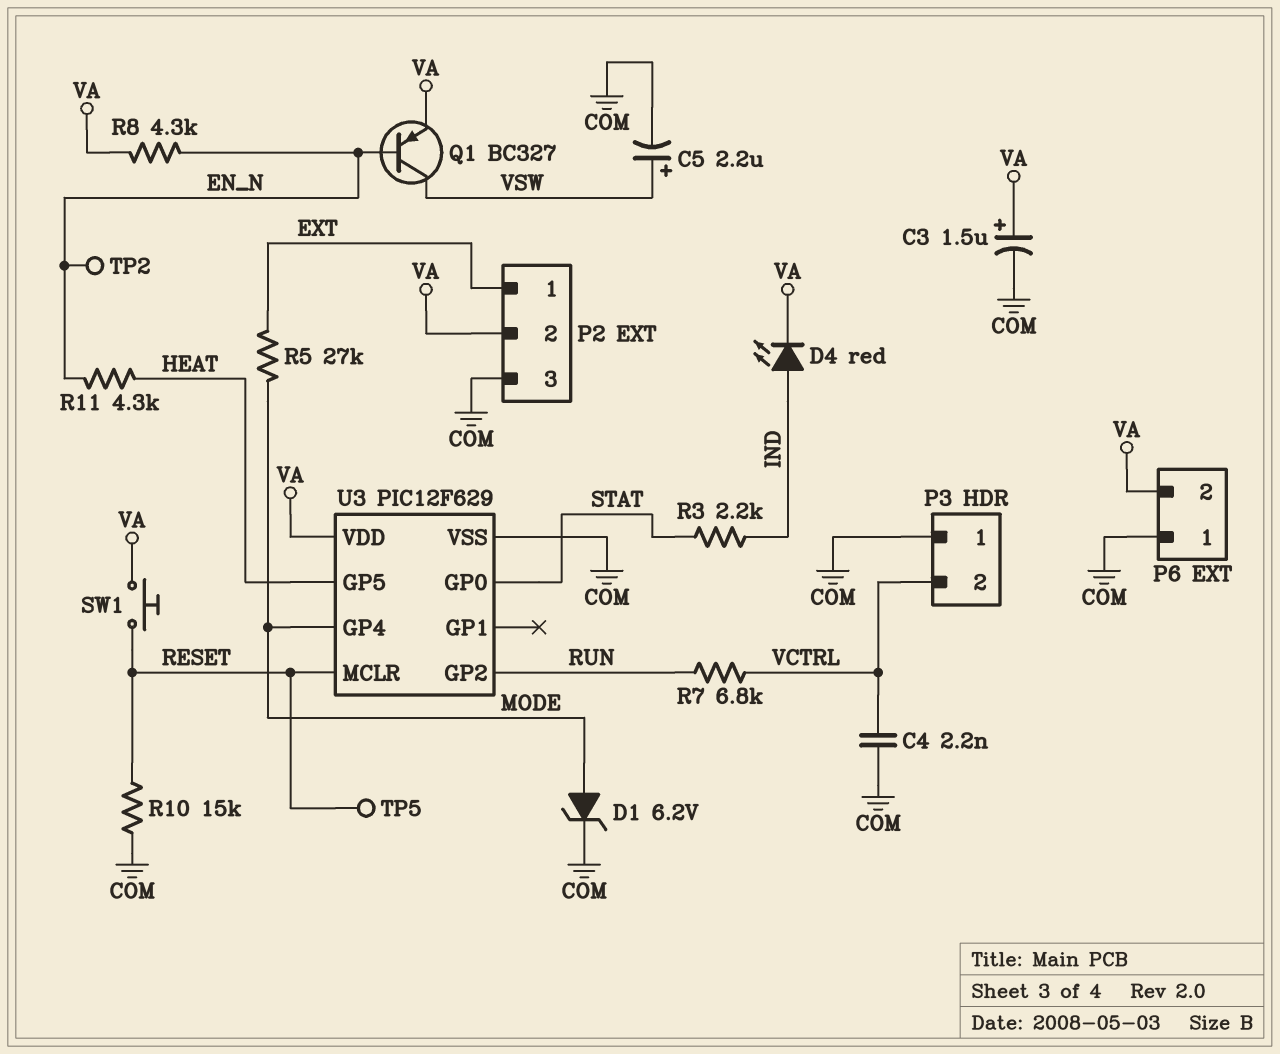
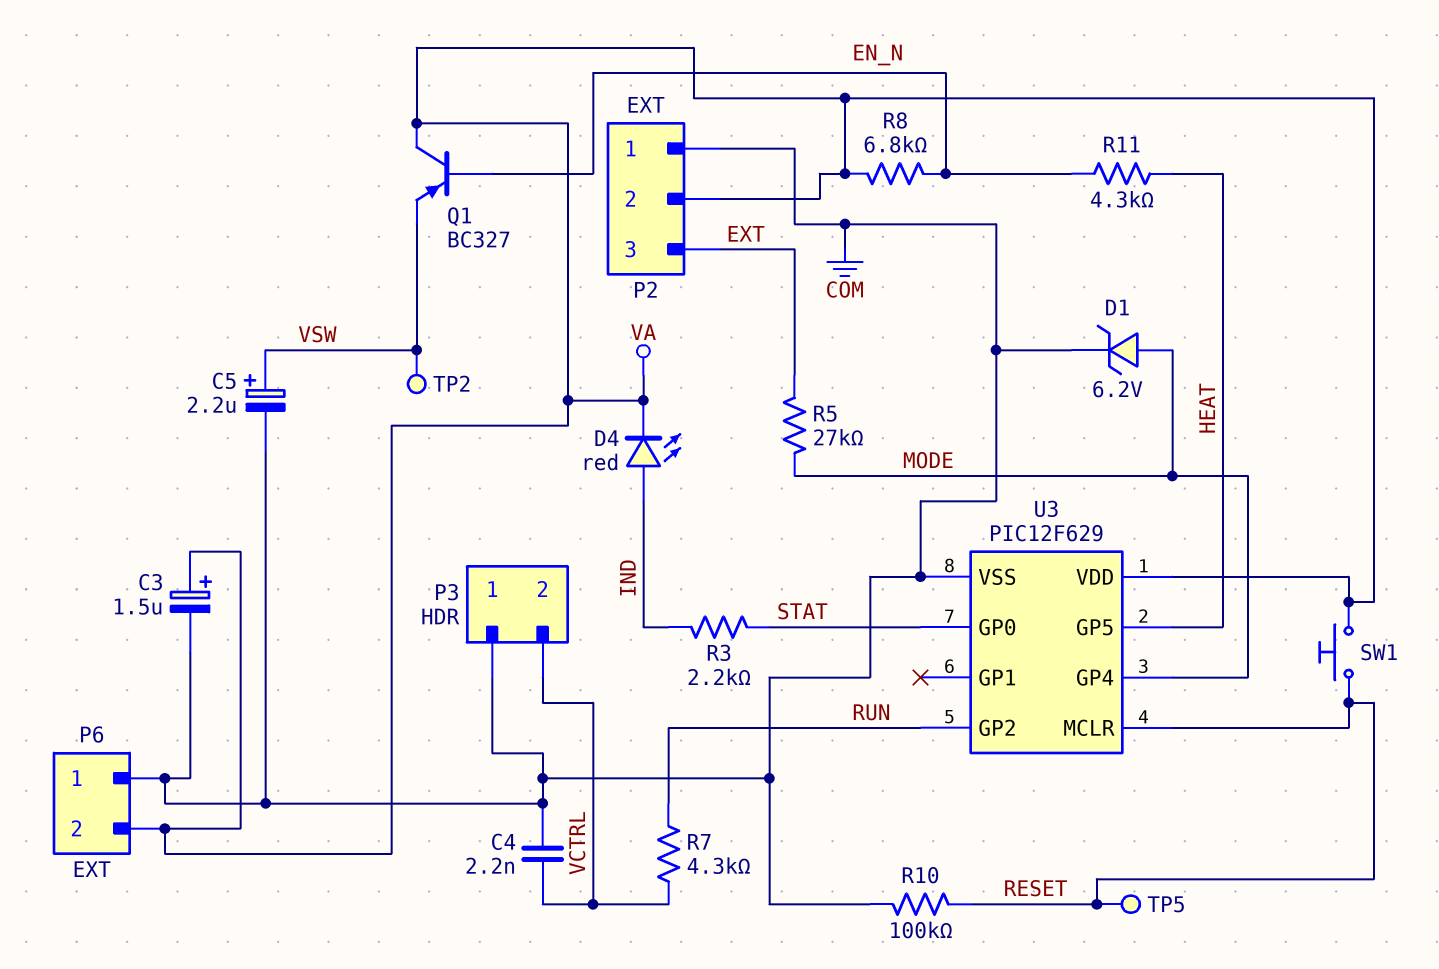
P2 pin 1: EXT -> COM
P2 pin 3: COM -> EXT
Q1: PNP BC327 (B EN_N, C VSW, E VA) -> PNP BC327 (B EN_N, C VA, E VSW)
R7: 6.8k (RUN, VCTRL) -> 4.3k (RUN, VCTRL)
R8: 4.3k (EN_N, VA) -> 6.8k (EN_N, VA)
R10: 15k (COM, RESET) -> 100k (COM, RESET)
TP2: test point (EN_N) -> test point (VSW)

